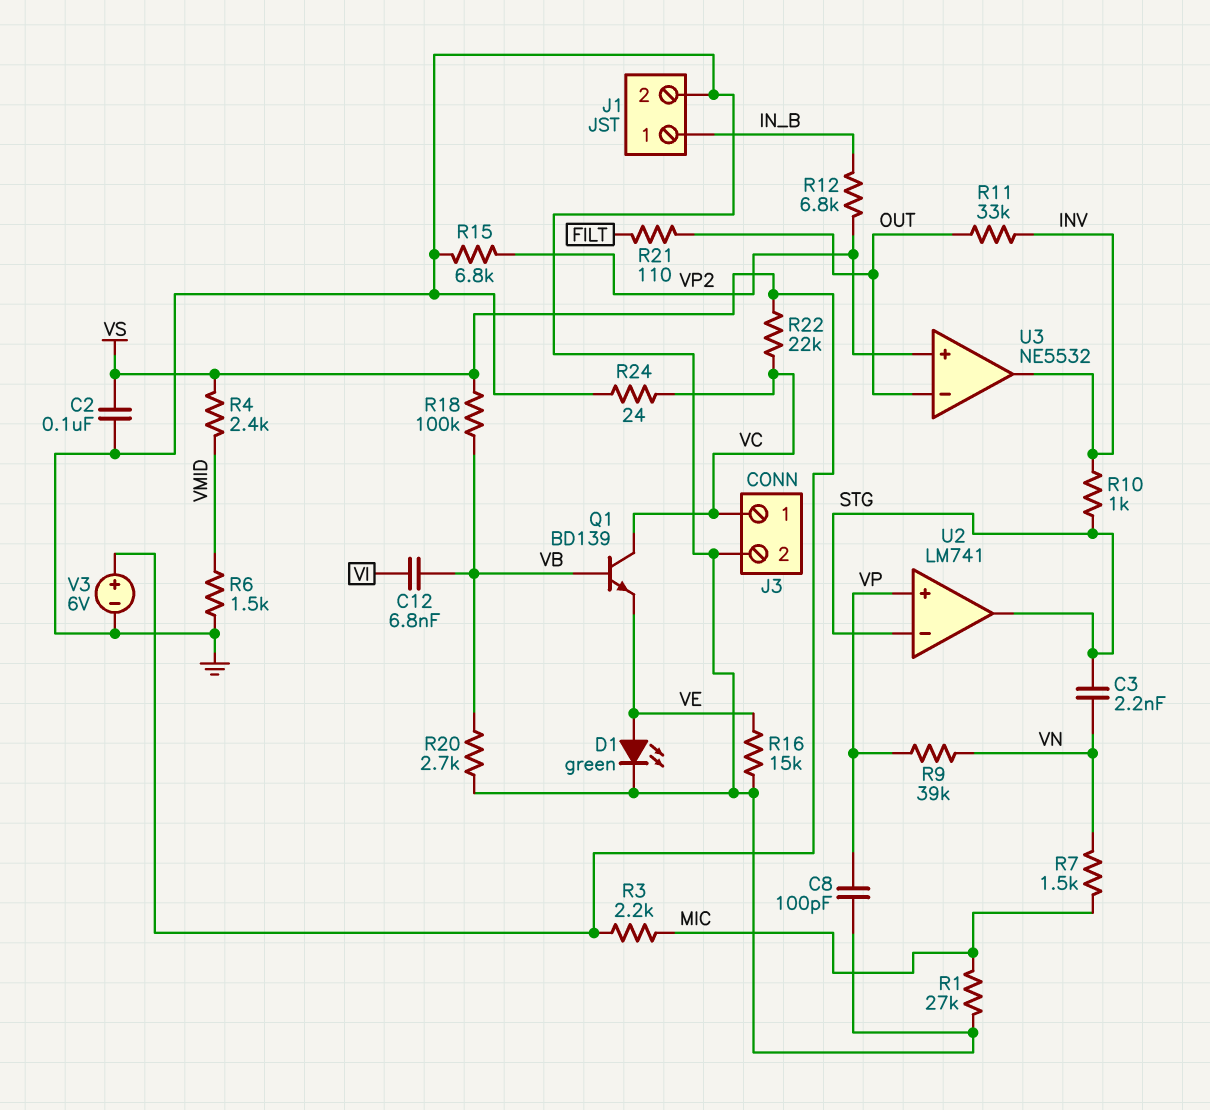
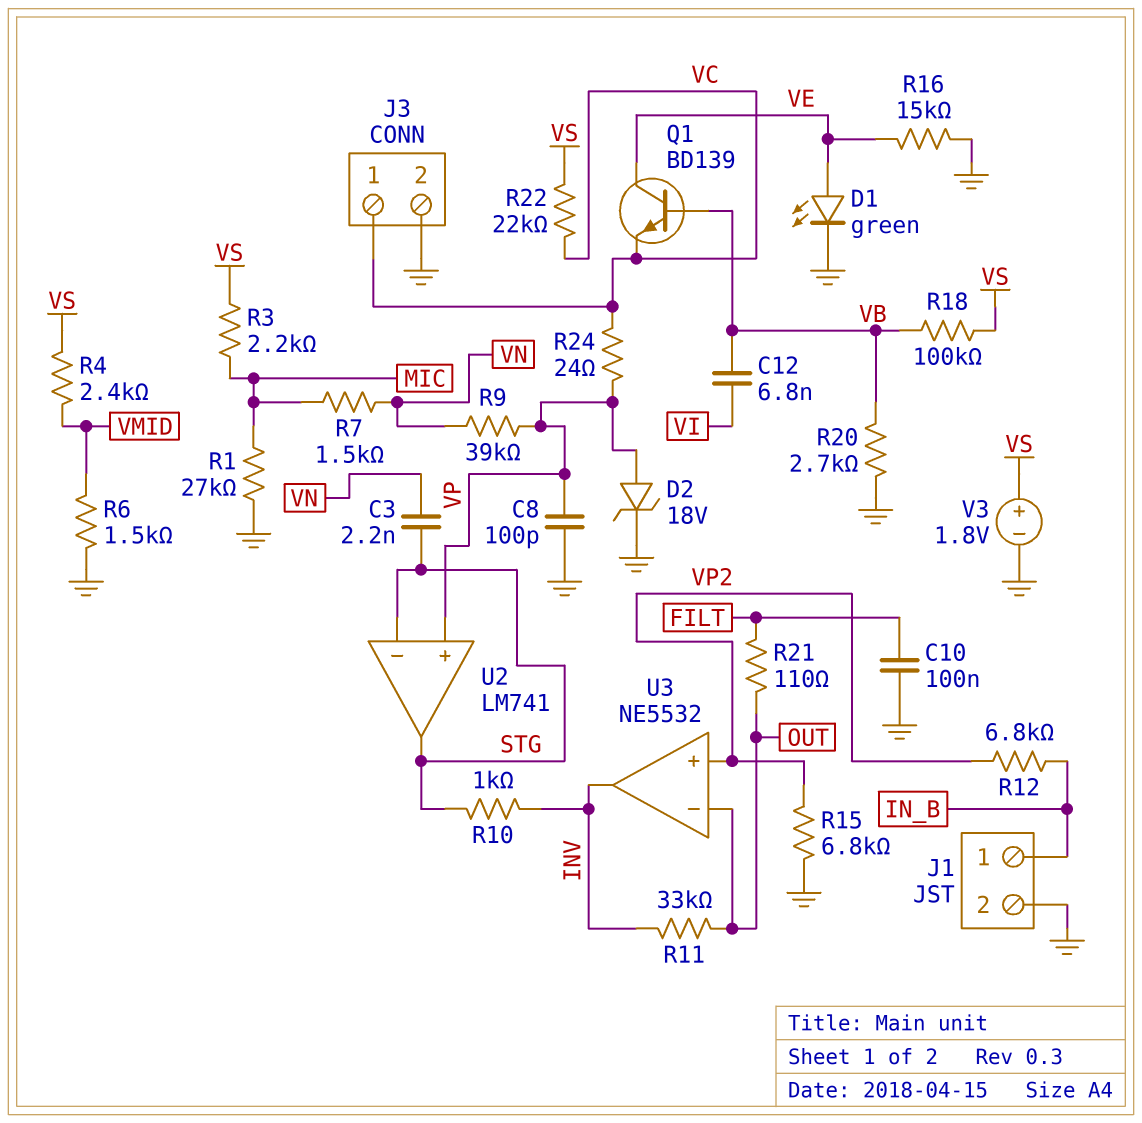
C2: 100nF (GND, VS) -> none
C10: none -> 100nF (FILT, GND)
D2: none -> zener 18V (A VP, K GND)
Q1: NPN BD139 (B VB, C VC, E VE) -> NPN BD139 (B VB, C VE, E VC)
R24: 24 (GND, VC) -> 24 (VC, VP)
V3: 6V (plus VS, minus GND) -> 1.8V (plus VS, minus GND)

